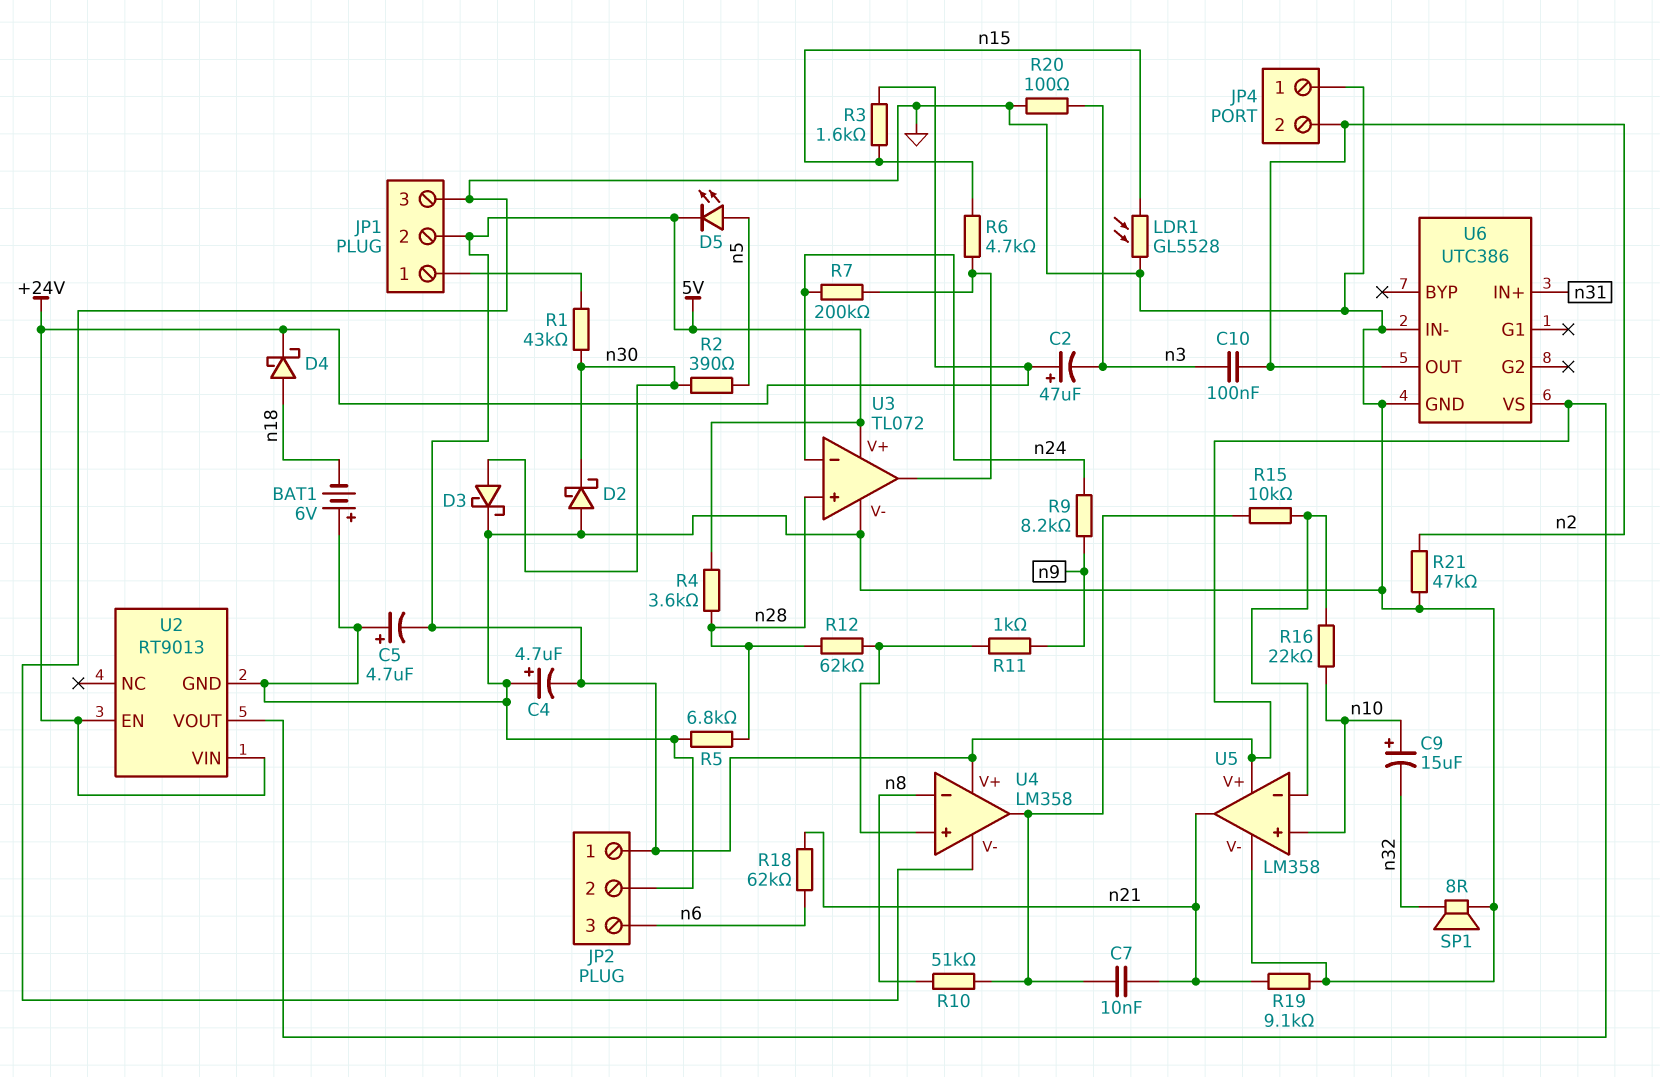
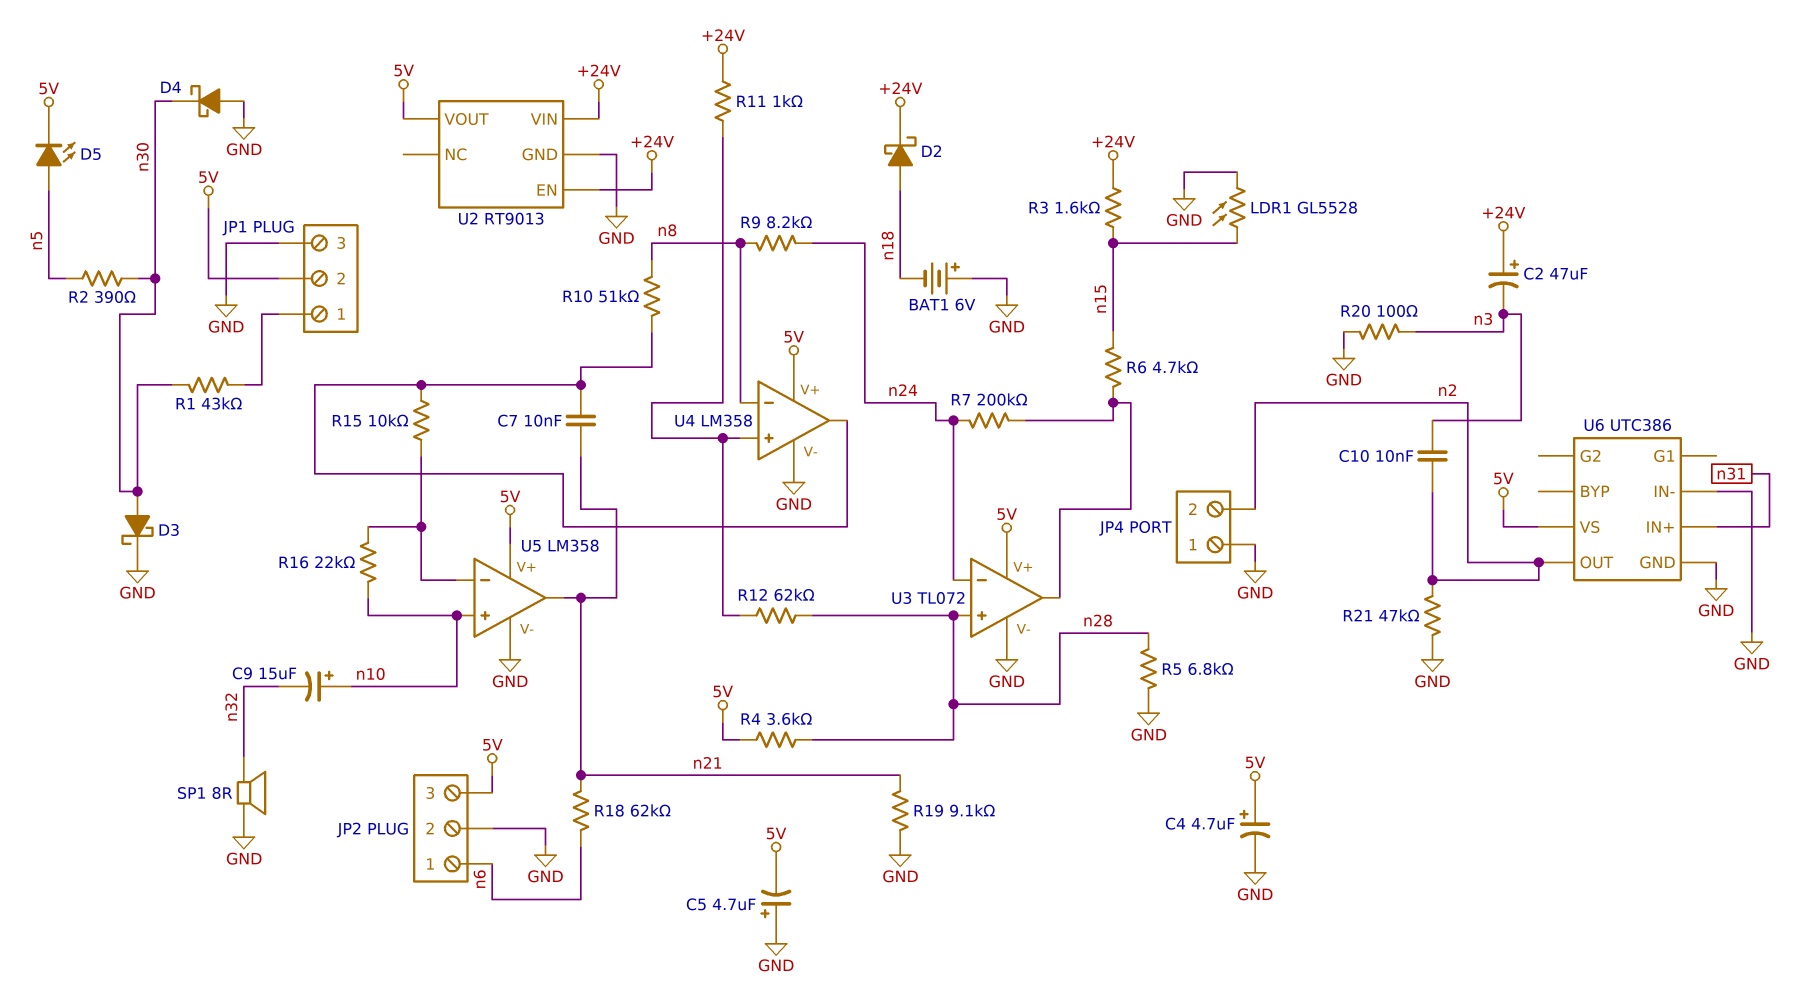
C4: 4.7uF (plus GND, minus 5V) -> 4.7uF (plus 5V, minus GND)
C10: 100nF (n2, n3) -> 10nF (n2, n3)
D2: schottky (A GND, K n30) -> schottky (A n18, K +24V)
D4: schottky (A n18, K +24V) -> schottky (A GND, K n30)
JP2 pin 1: 5V -> n6
JP2 pin 3: n6 -> 5V
R9: 8.2k (n9, n24) -> 8.2k (n8, n24)
R11: 1k (U4/in+, n9) -> 1k (+24V, U4/in+)

